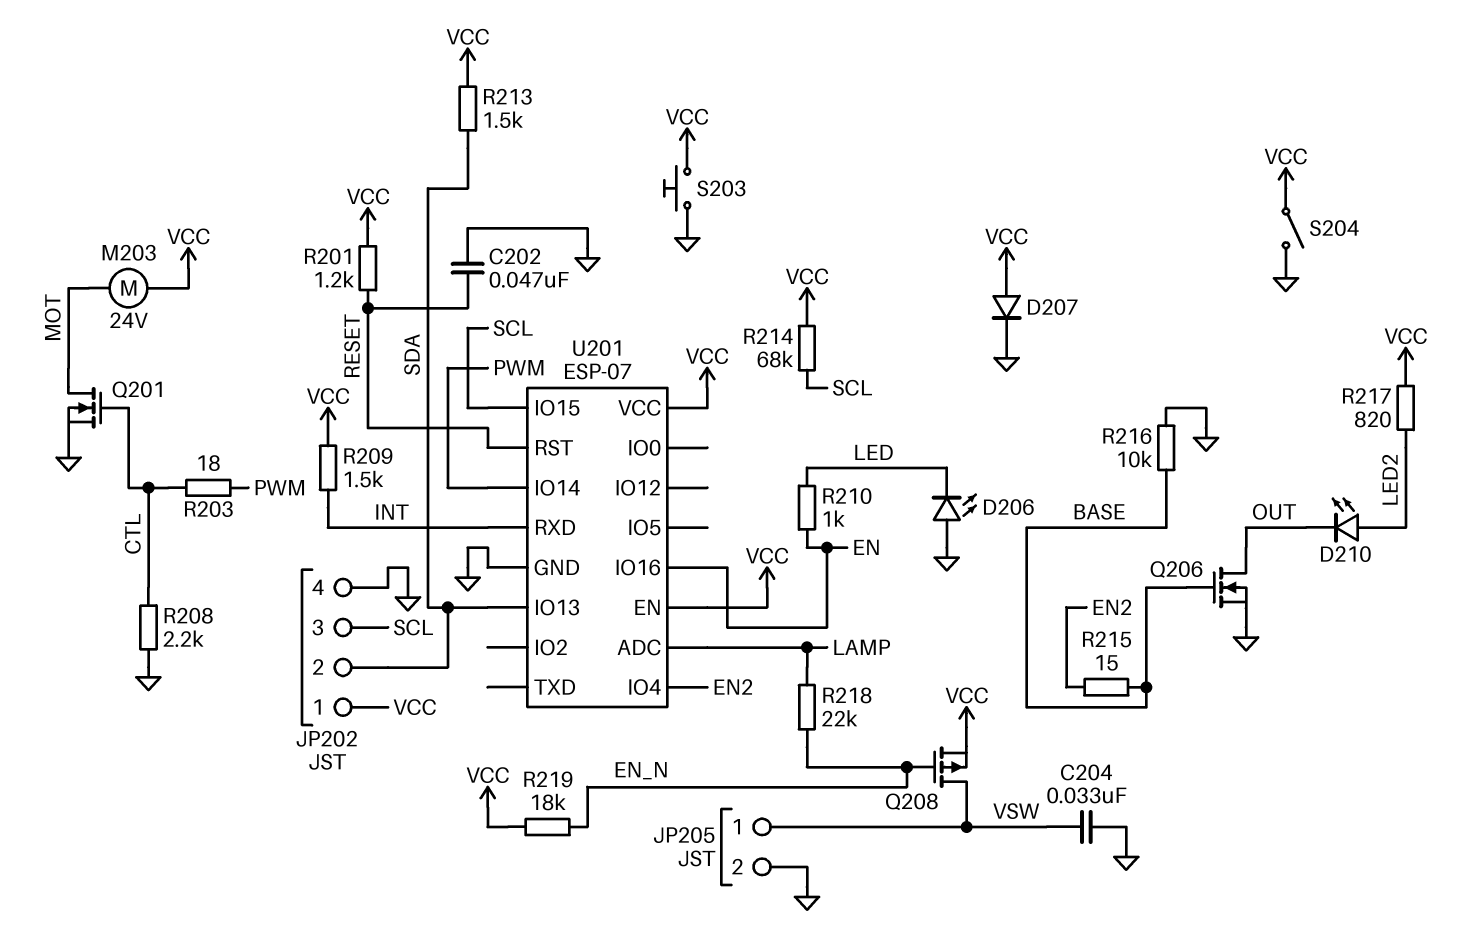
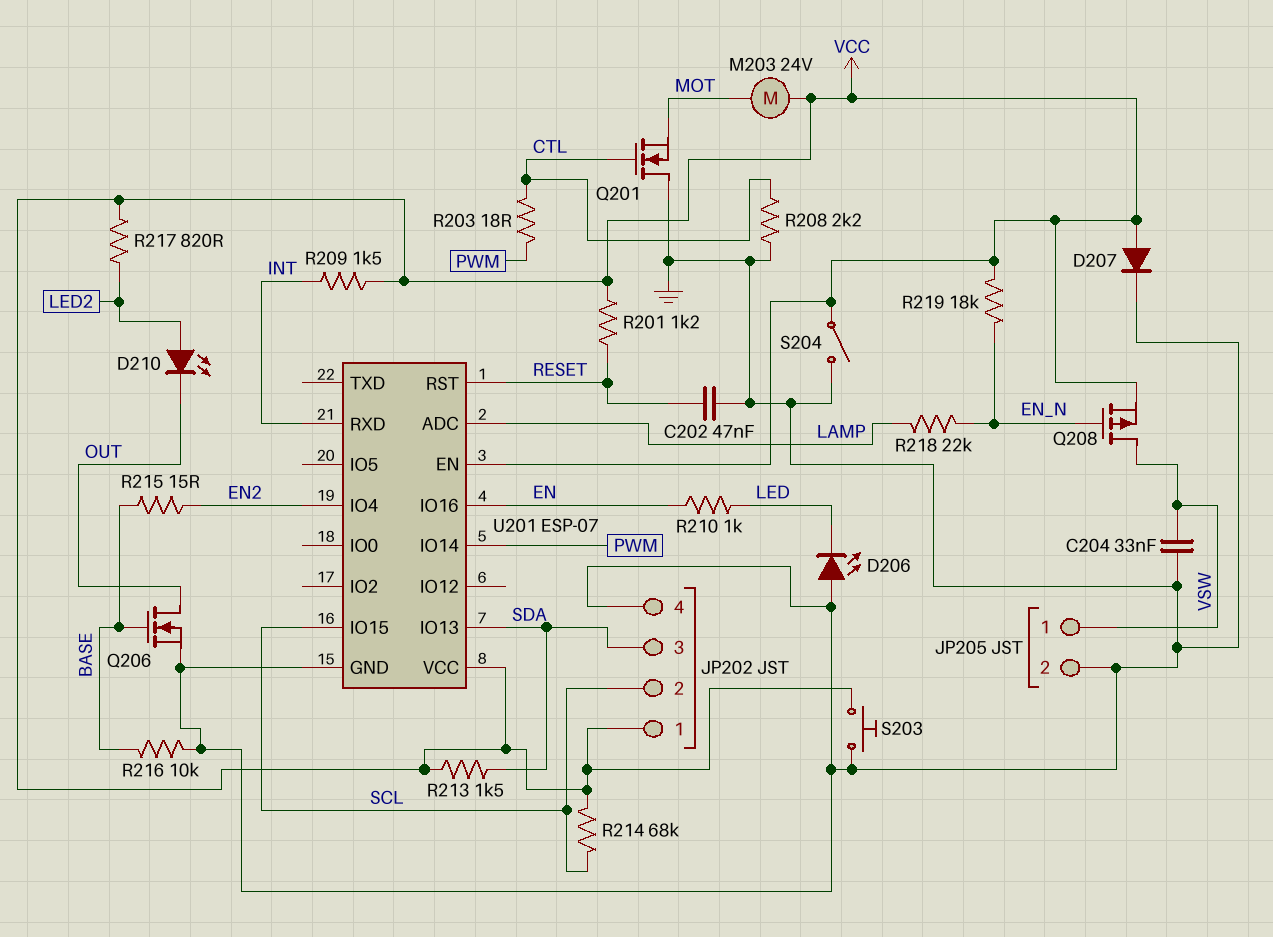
JP202 pin 2: SDA -> SCL
JP202 pin 3: SCL -> SDA
Q201: NMOS (G CTL, D MOT, S GND) -> NMOS (G CTL, D GND, S MOT)

